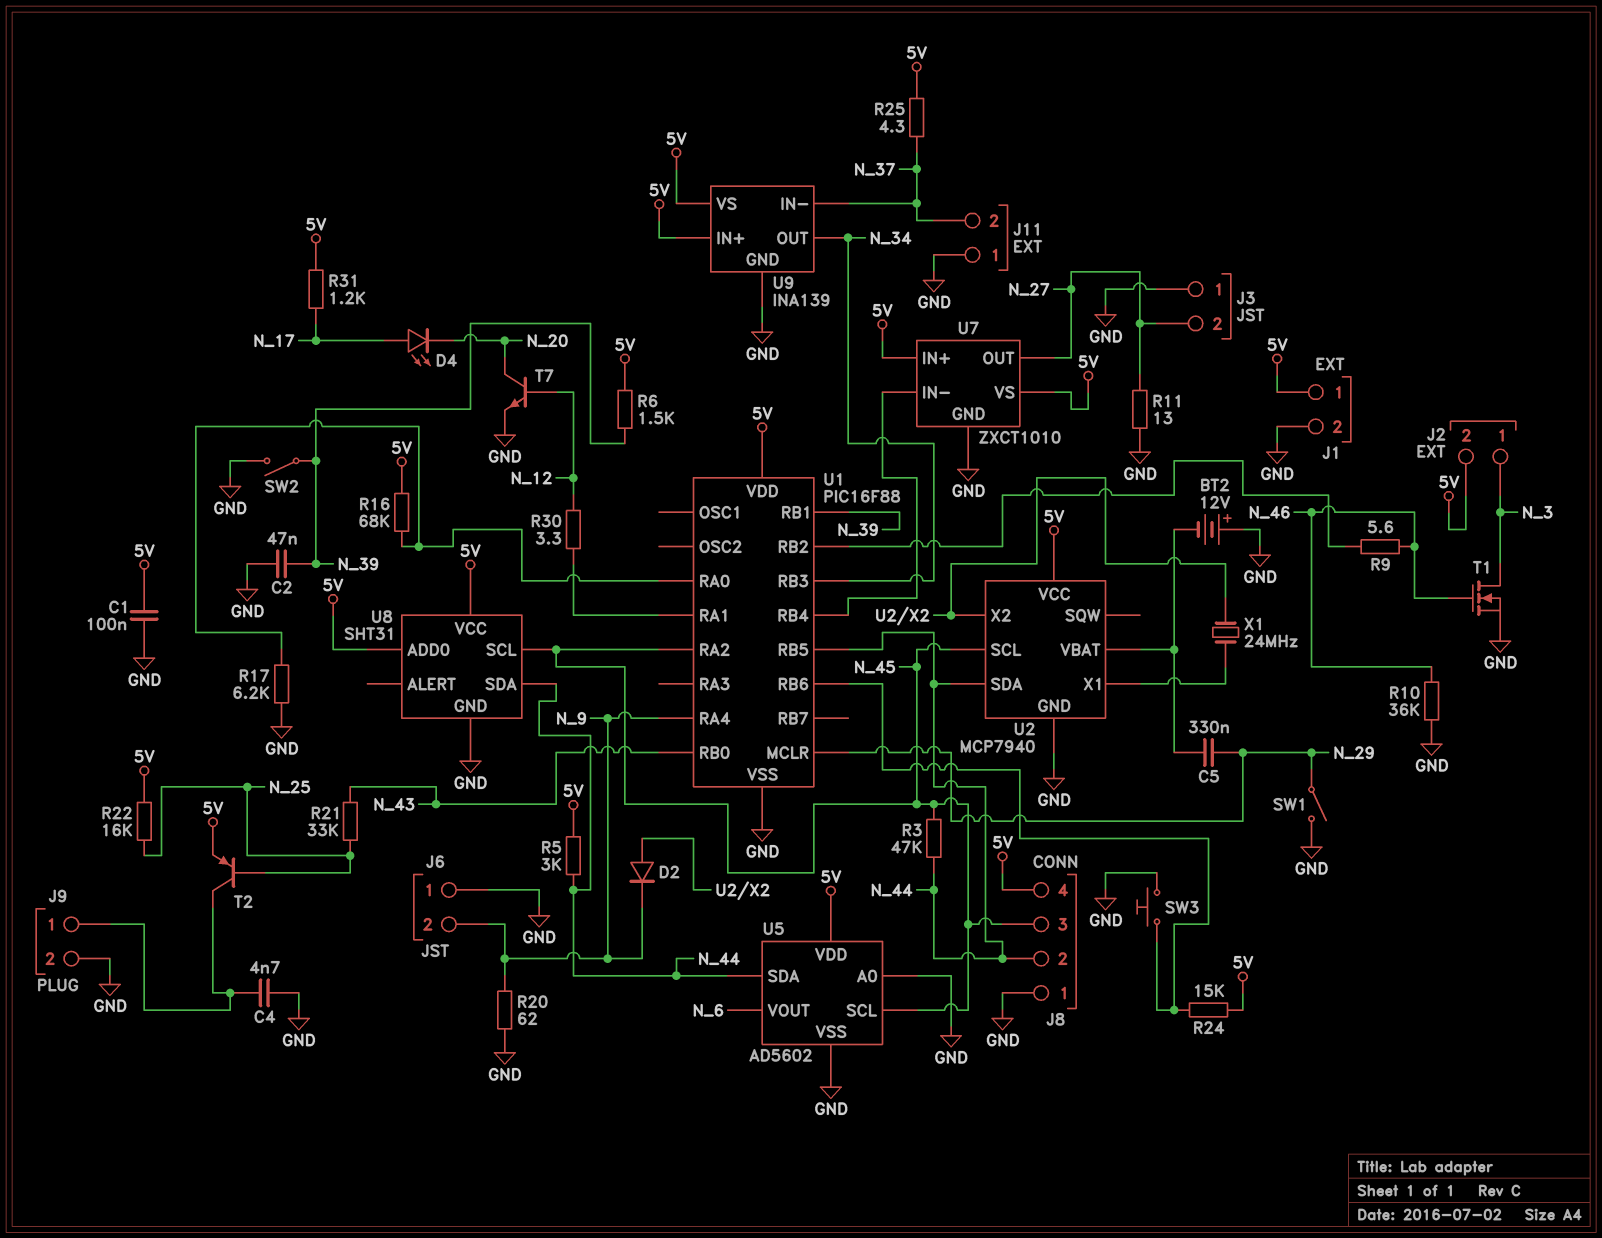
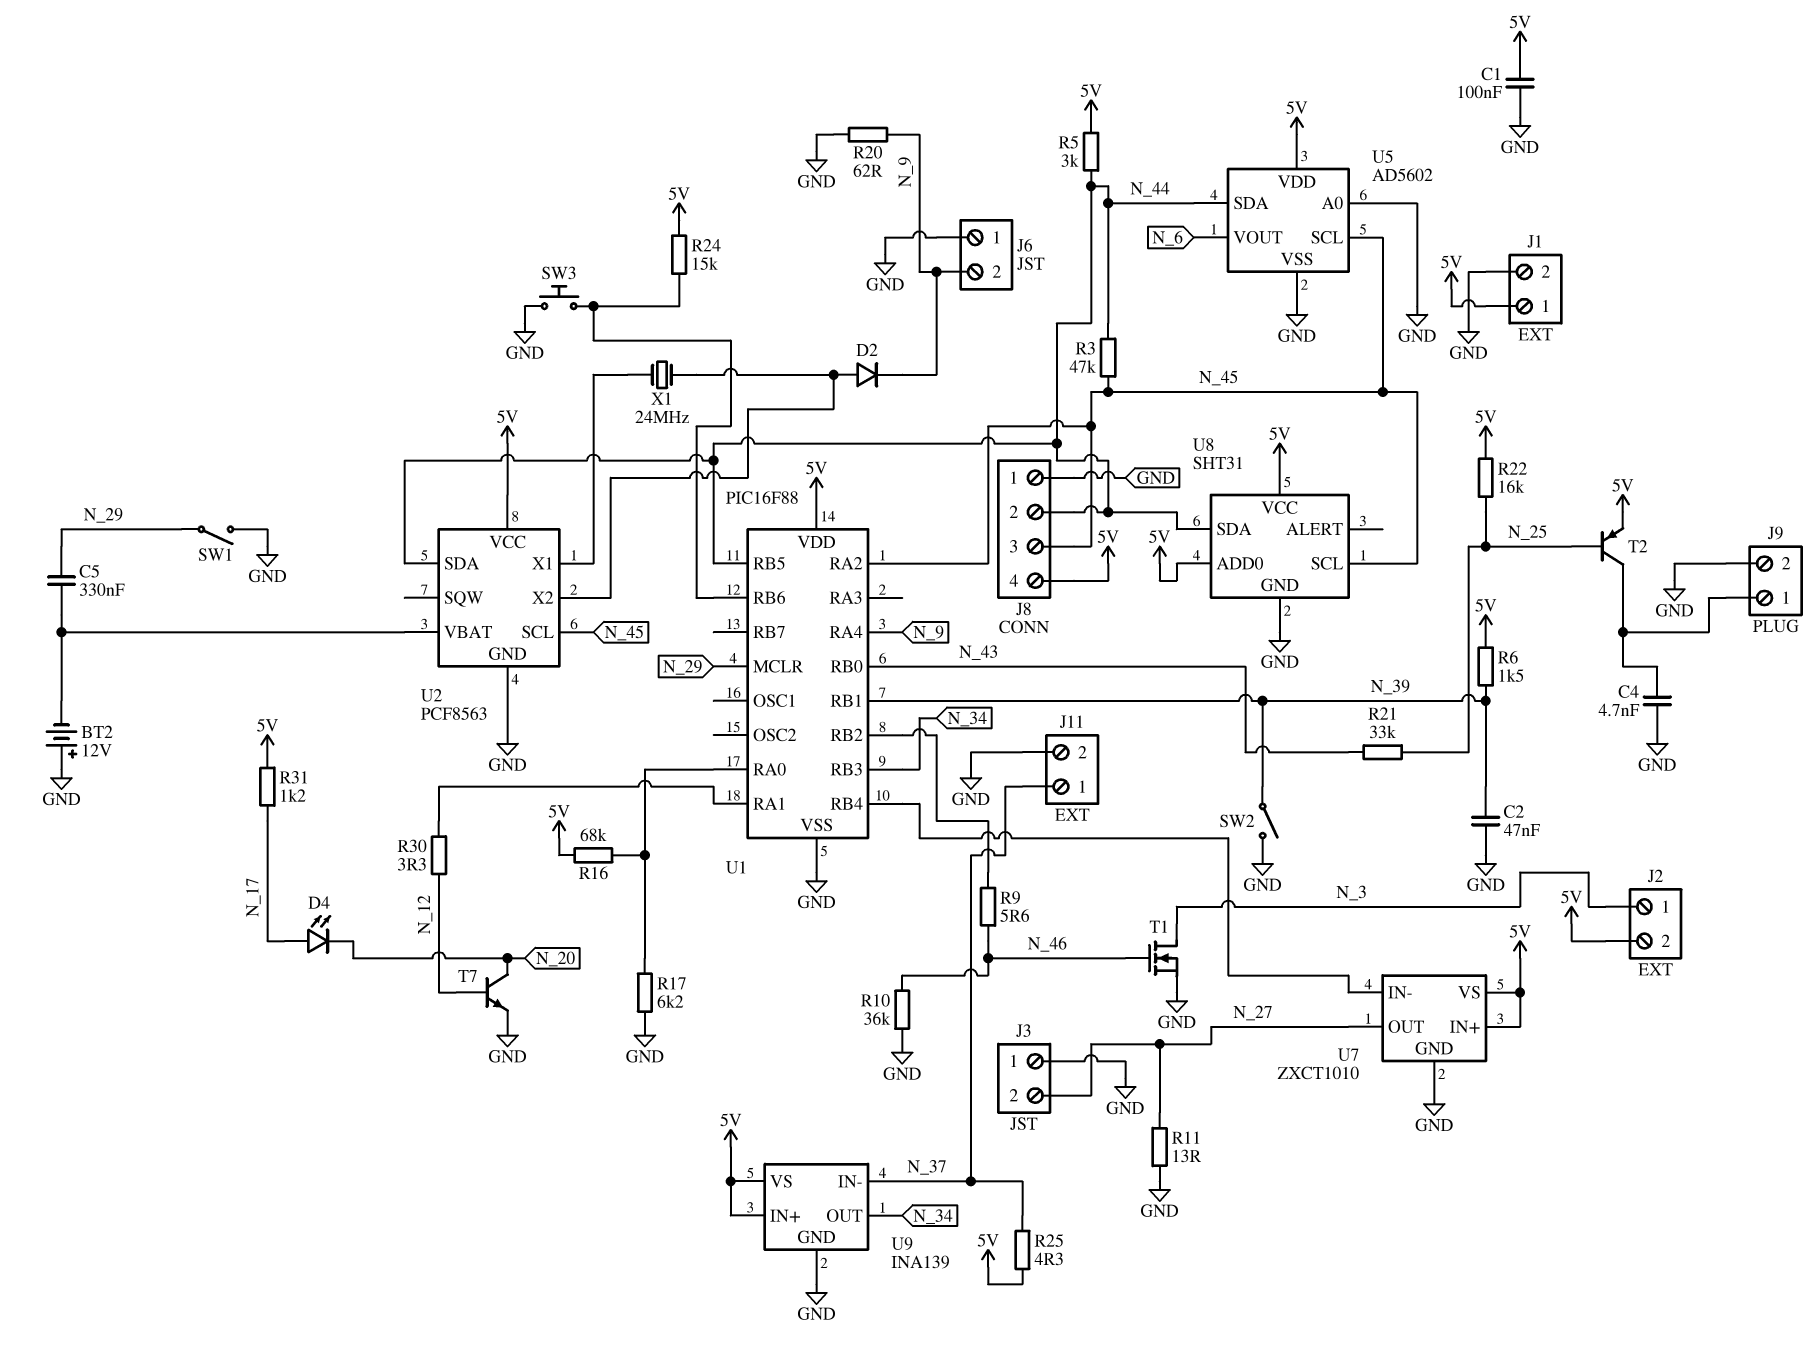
J11 pin 1: GND -> N_37
J11 pin 2: N_37 -> GND
U2: MCP7940 -> PCF8563

